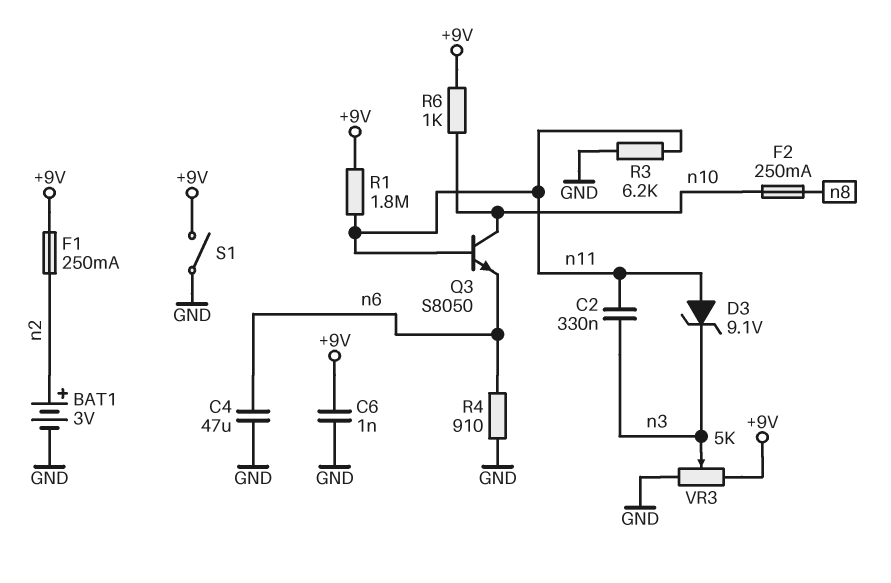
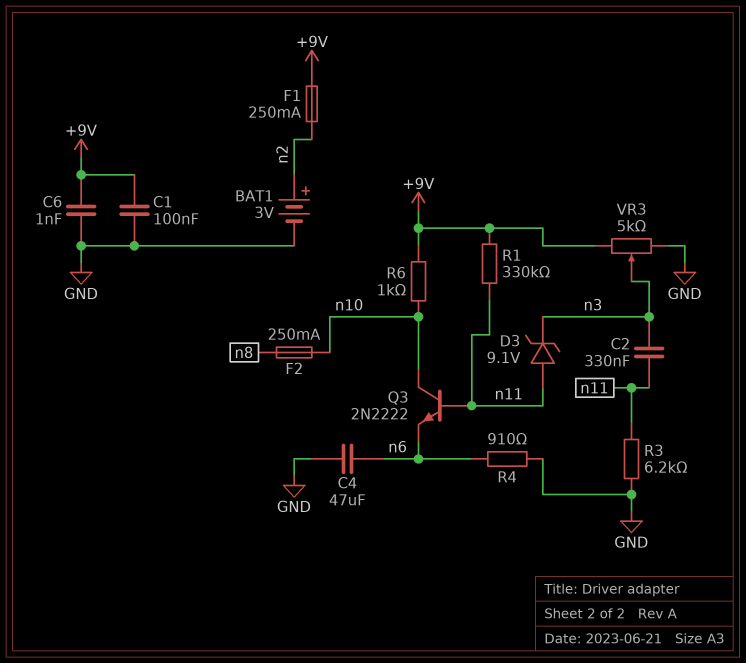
C1: none -> 100nF (+9V, GND)
Q3: NPN S8050 (B n11, C n10, E n6) -> NPN 2N2222 (B n11, C n10, E n6)
R1: 1.8M (+9V, n11) -> 330k (+9V, n11)
S1: switch (+9V, GND) -> none

